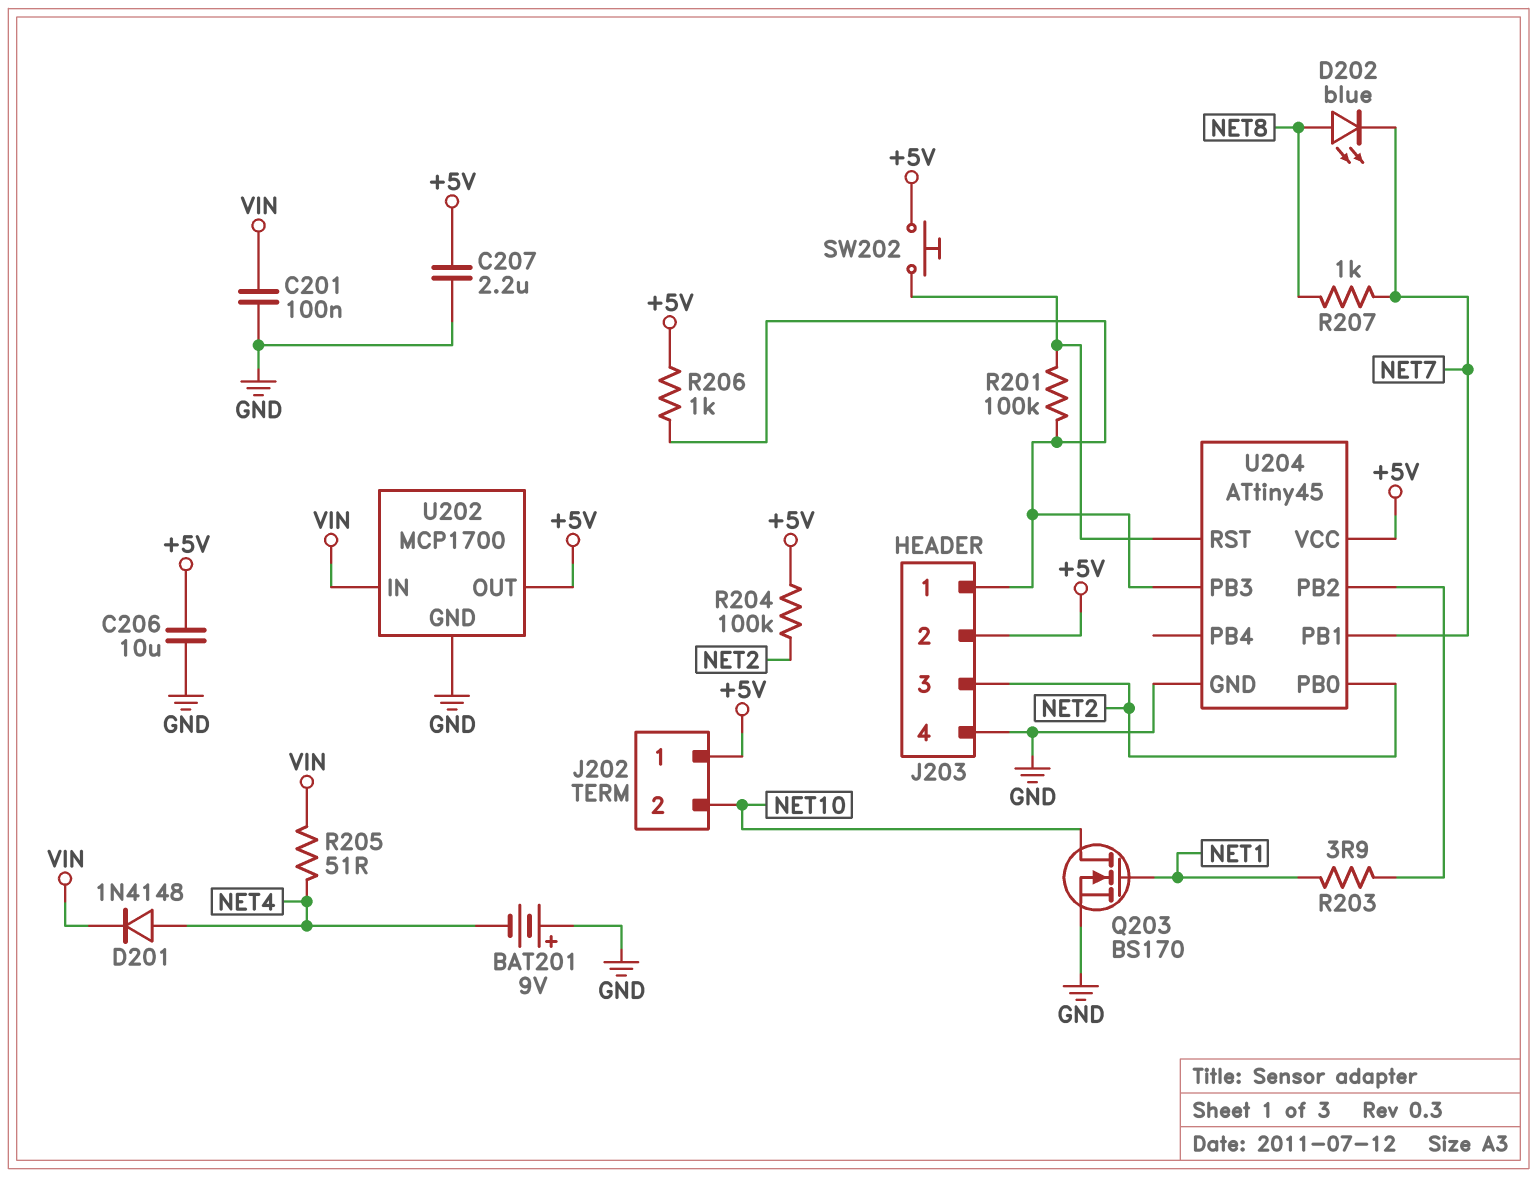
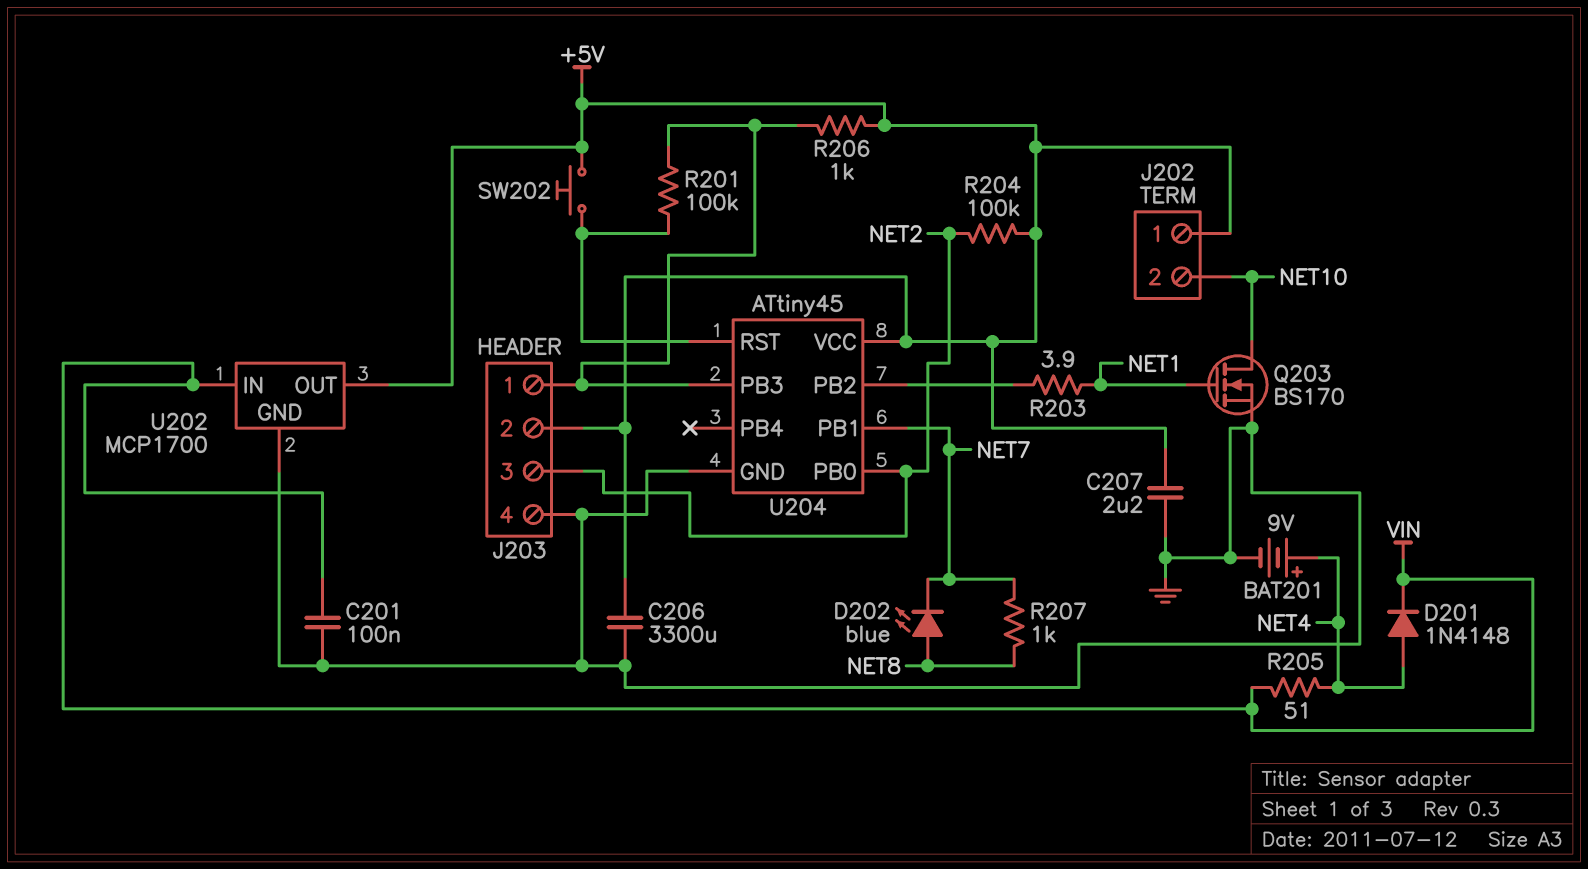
BAT201: 9V (plus GND, minus NET4) -> 9V (plus NET4, minus GND)
C206: 10uF (+5V, GND) -> 3300uF (+5V, GND)

